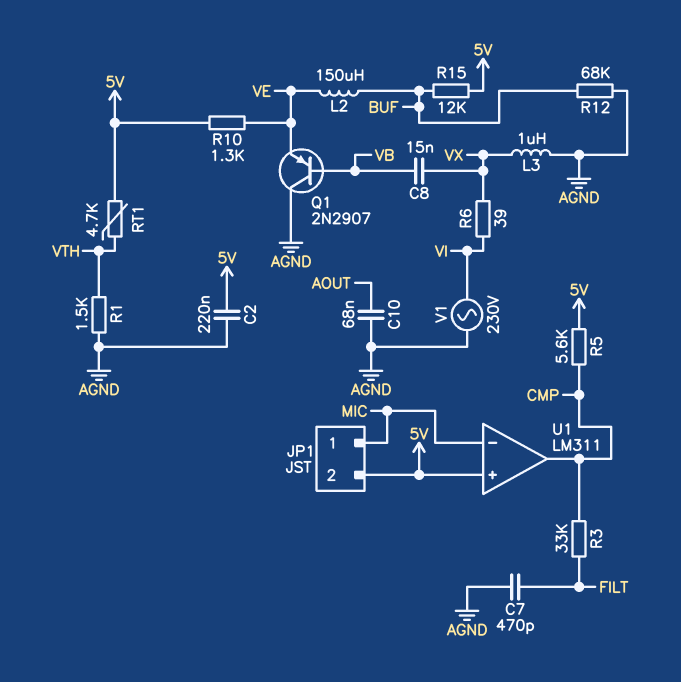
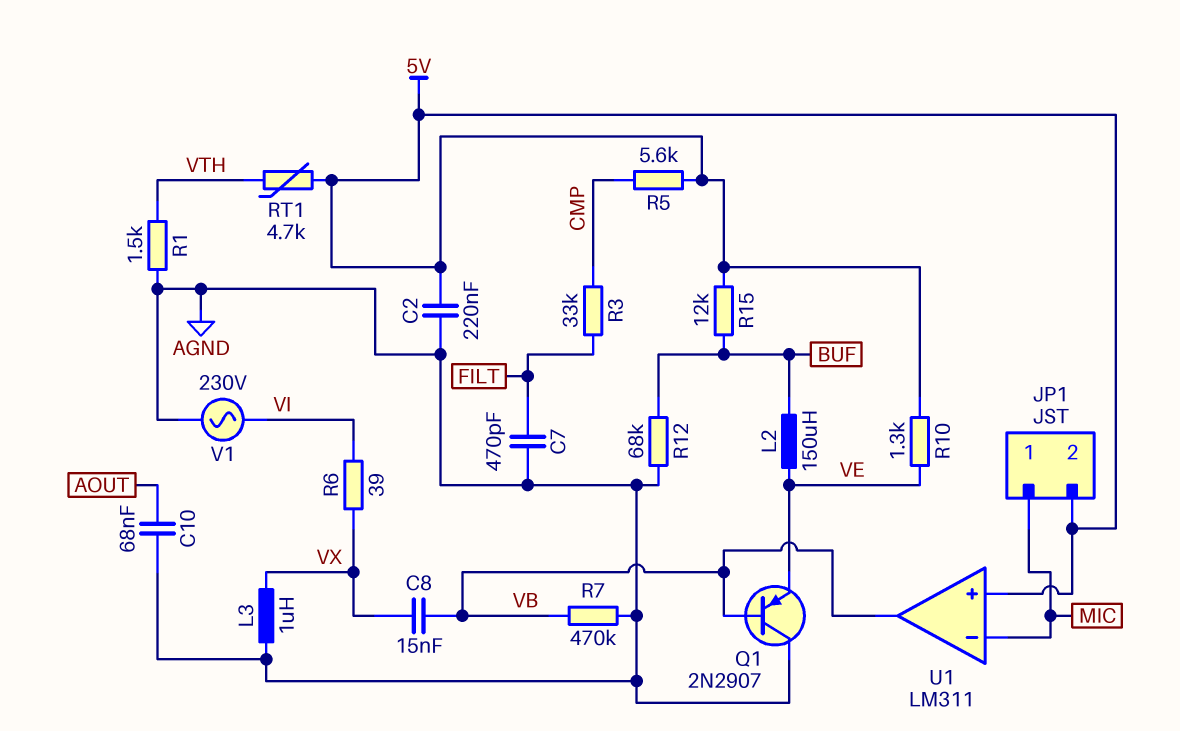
R7: none -> 470k (AGND, VB)
U1 pin out: CMP -> VB

